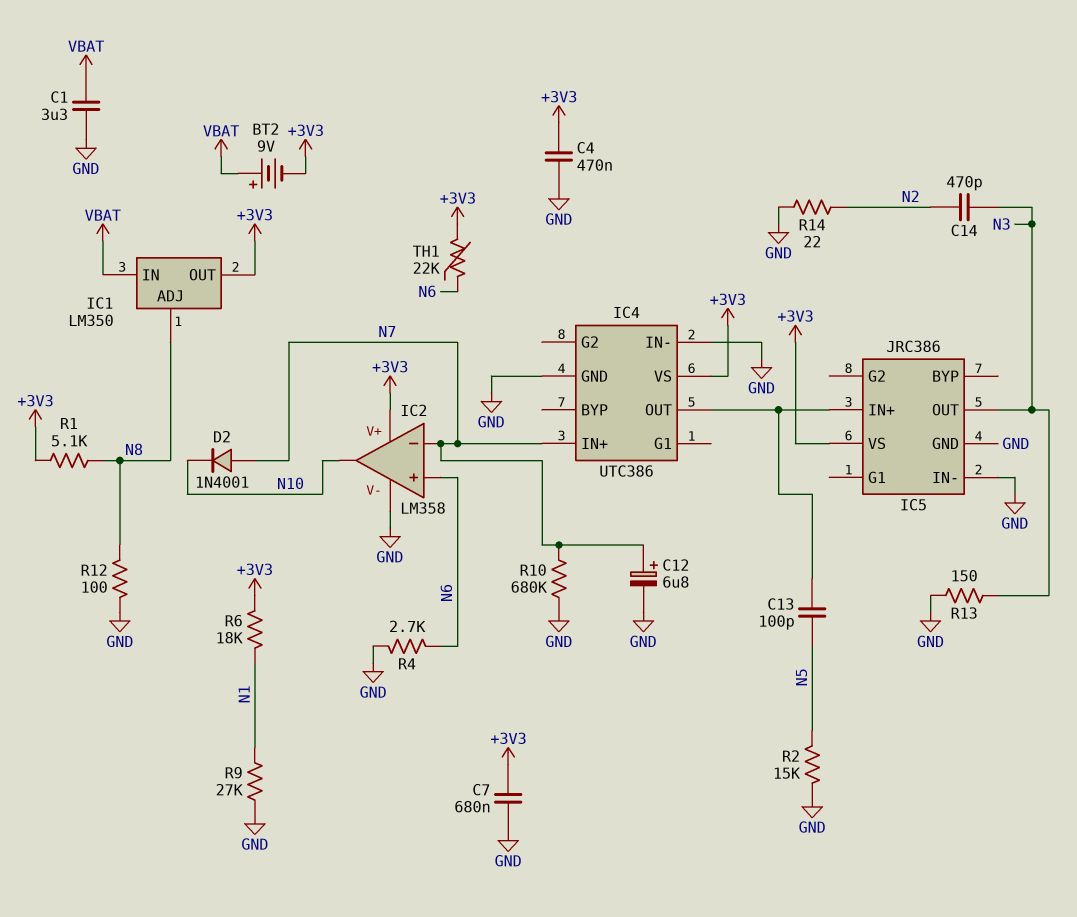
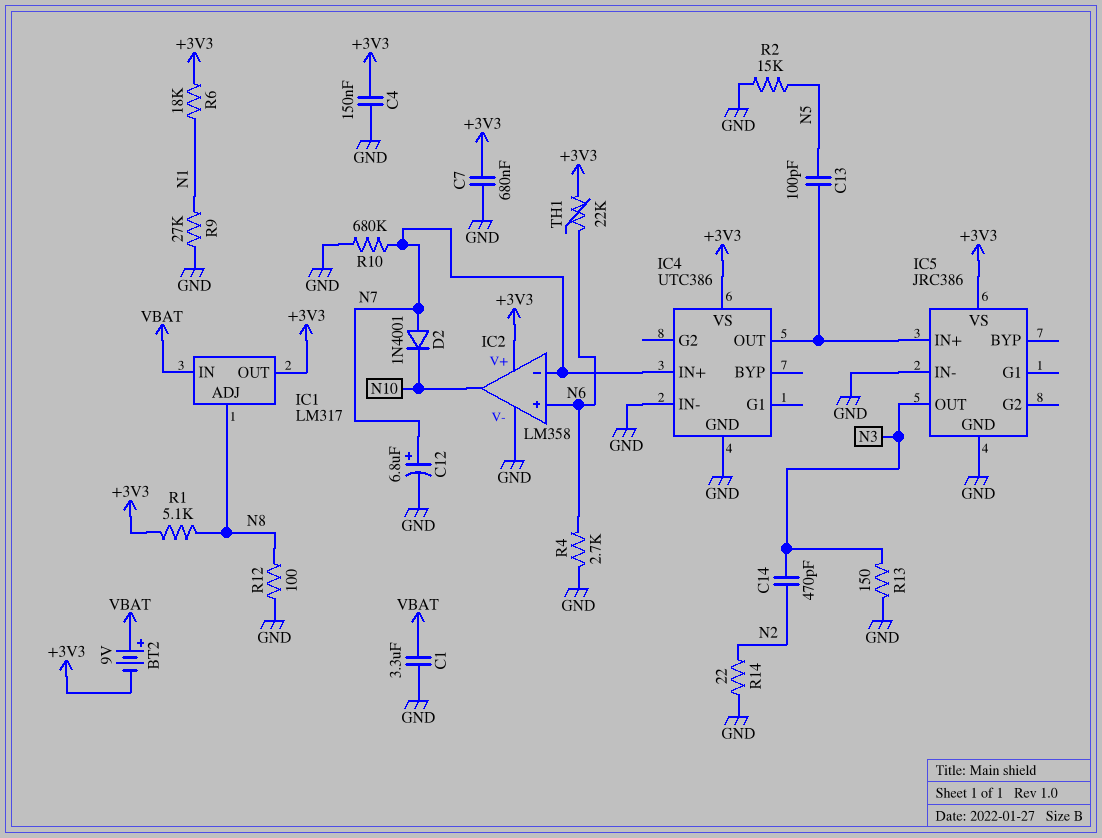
C4: 470nF (+3V3, GND) -> 150nF (+3V3, GND)
IC1: LM350 -> LM317

